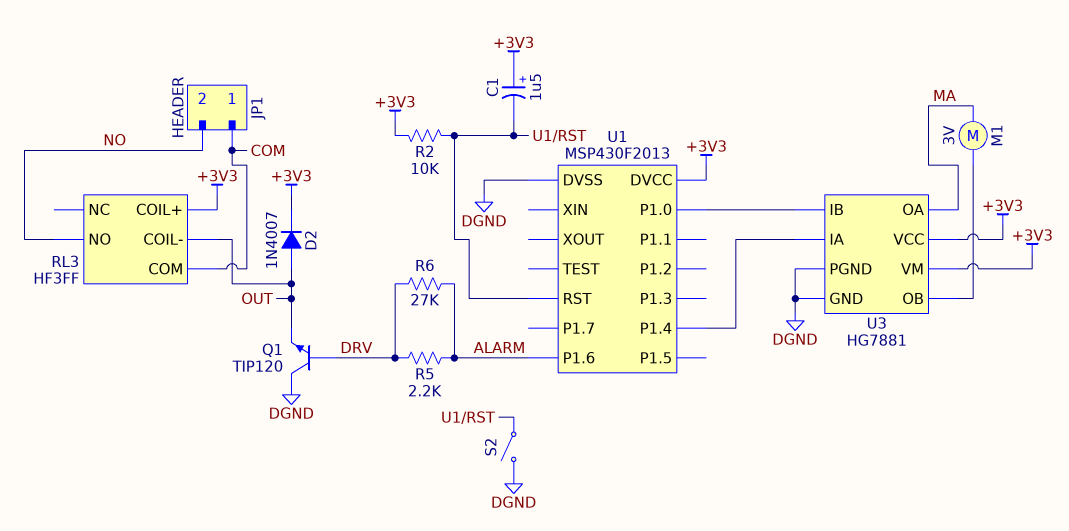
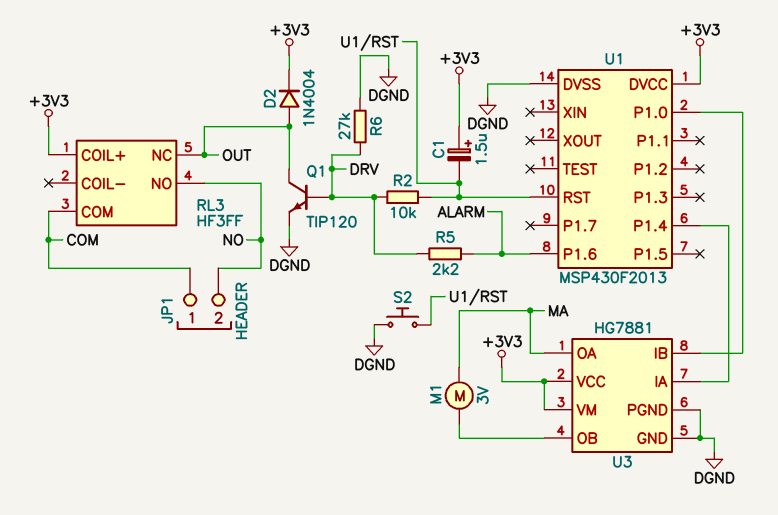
D2: diode 1N4007 (A OUT, K +3V3) -> diode 1N4004 (A OUT, K +3V3)
Q1: NPN TIP120 (B DRV, C DGND, E OUT) -> NPN TIP120 (B DRV, C OUT, E DGND)
R2: 10k (+3V3, U1/RST) -> 10k (DRV, U1/RST)
R6: 27k (ALARM, DRV) -> 27k (DGND, DRV)
RL3 pin COIL-: OUT -> none
RL3 pin NC: none -> OUT
S2: switch (DGND, U1/RST) -> button (DGND, U1/RST)

